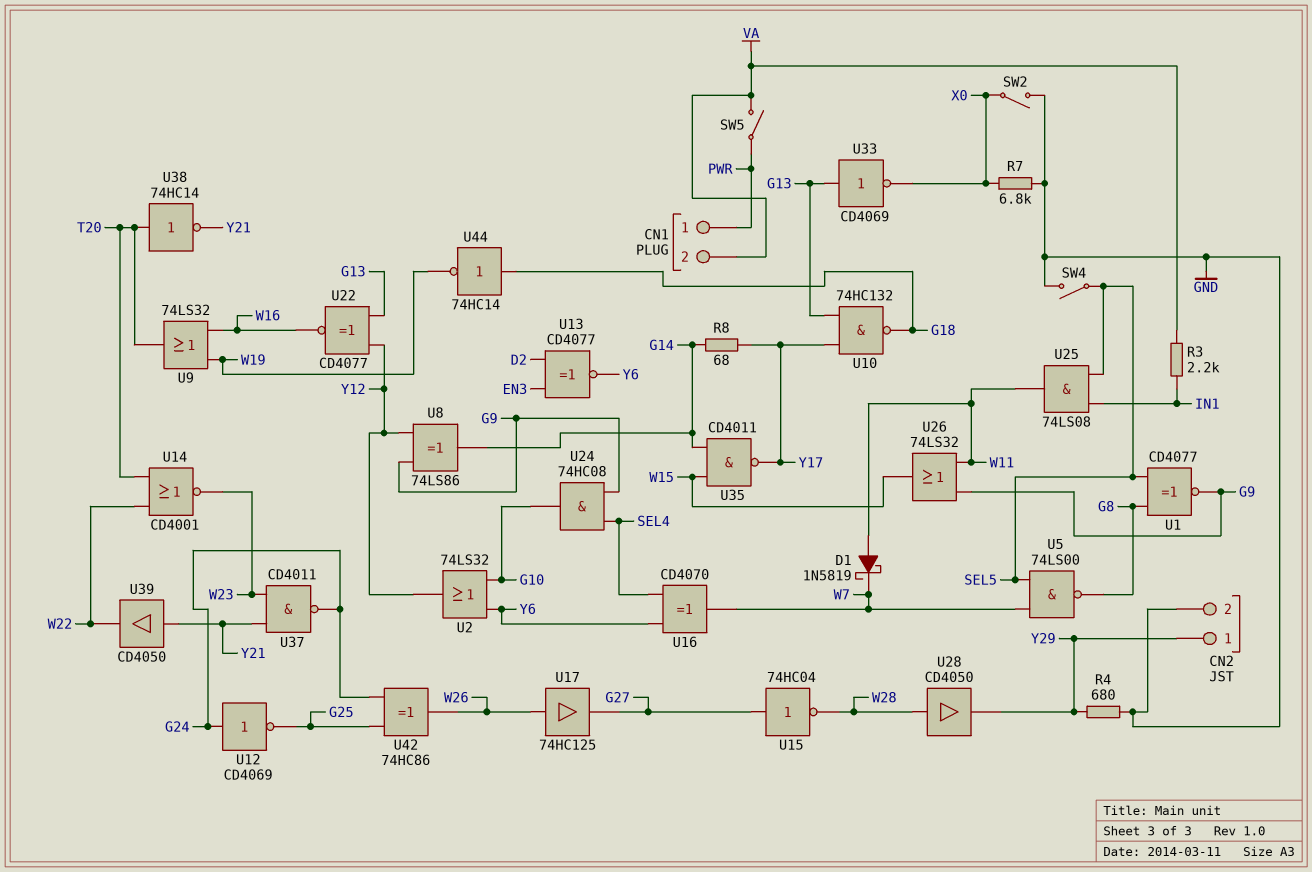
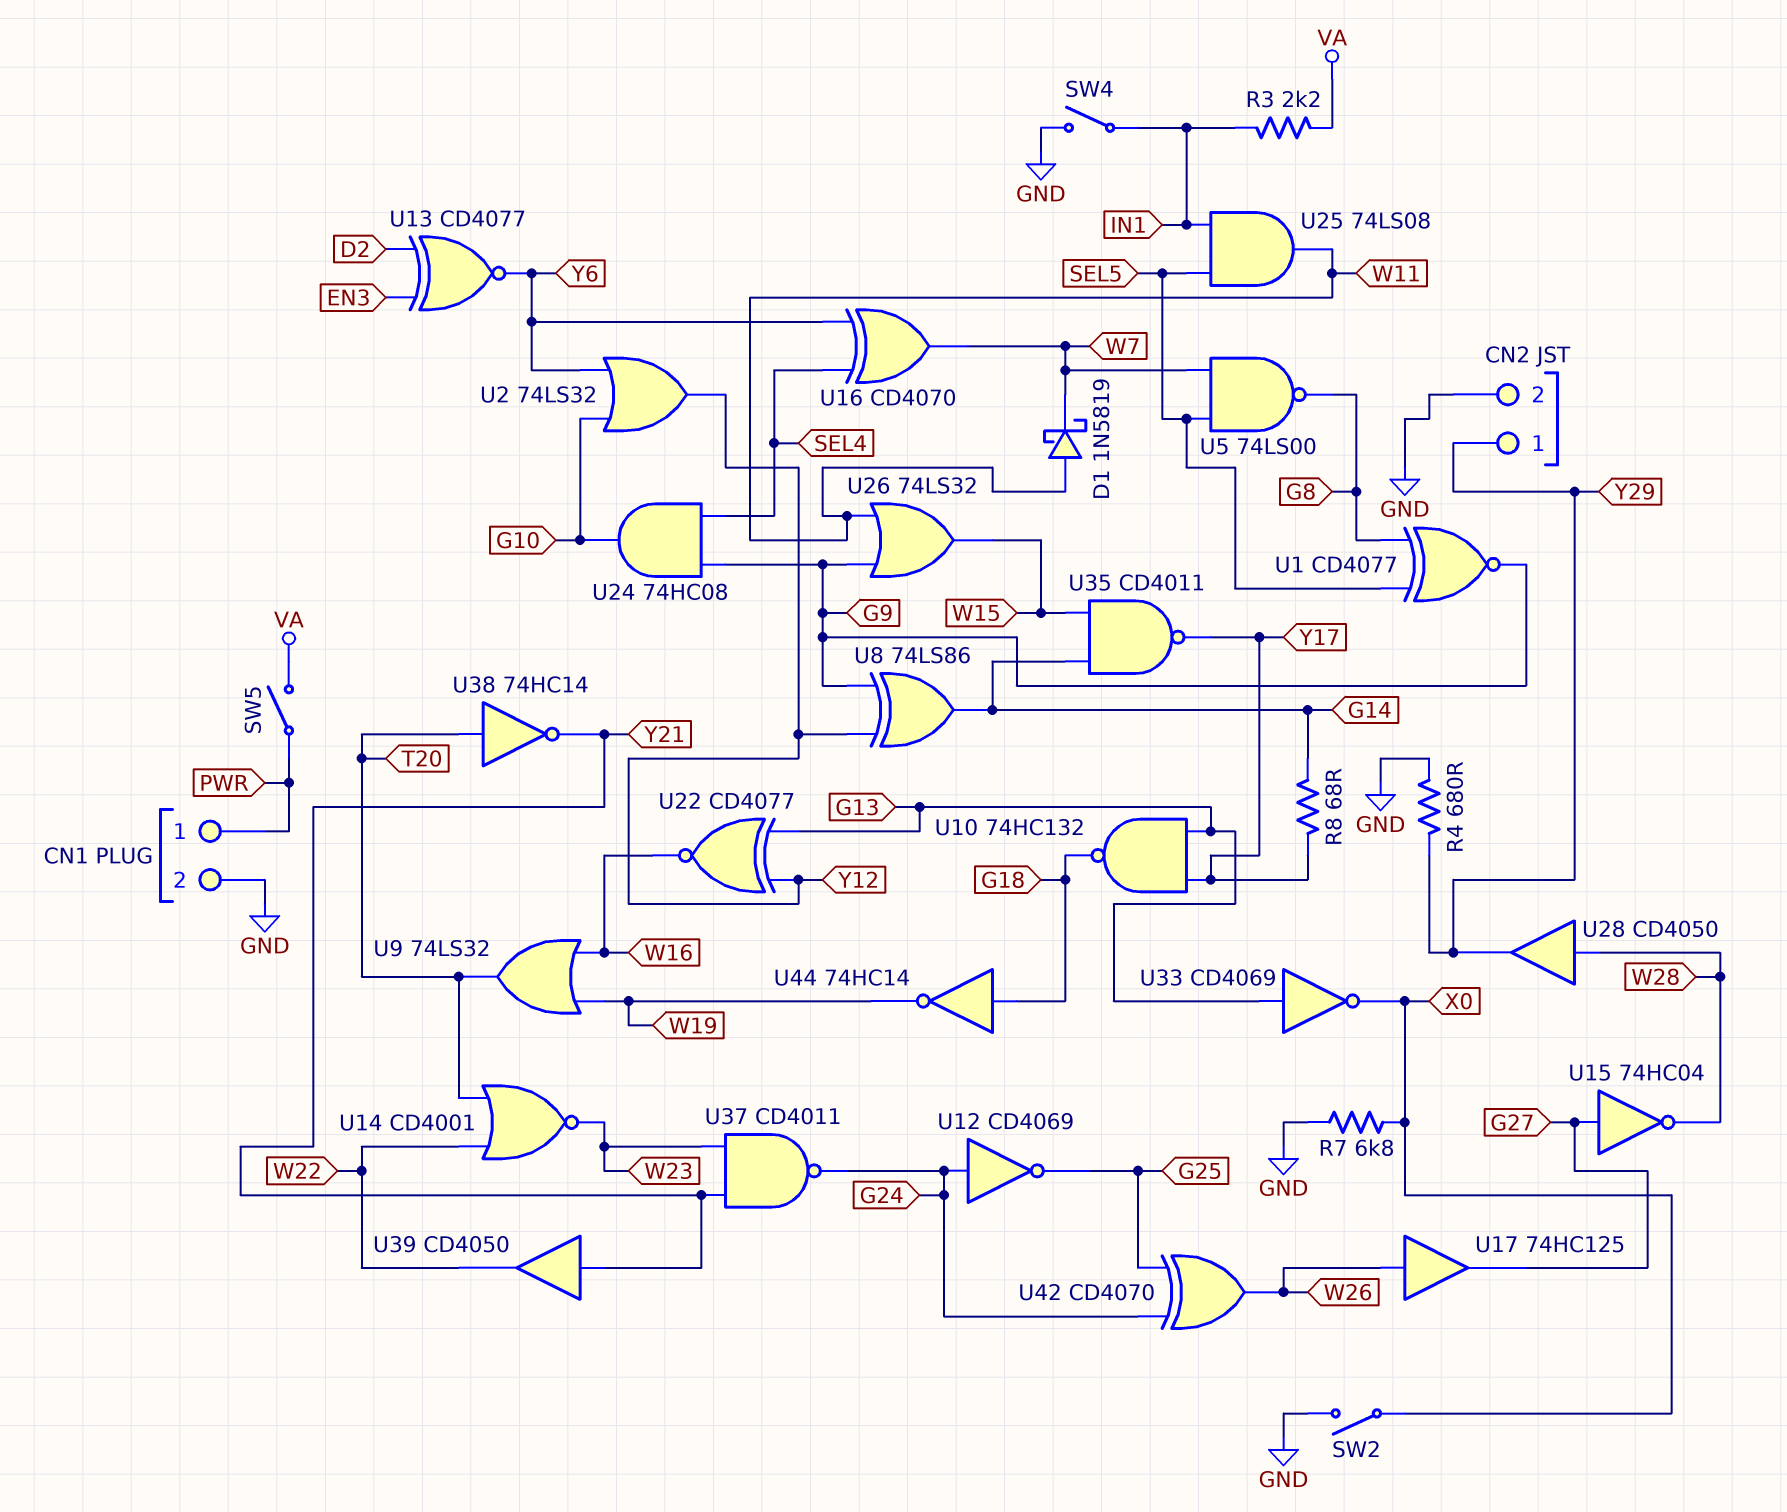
CN1 pin 2: VA -> GND
SW4: switch (GND, SEL5) -> switch (GND, IN1)
U42: XOR 74HC86 (in G24, in G25, out W26) -> XOR CD4070 (in G24, in G25, out W26)

